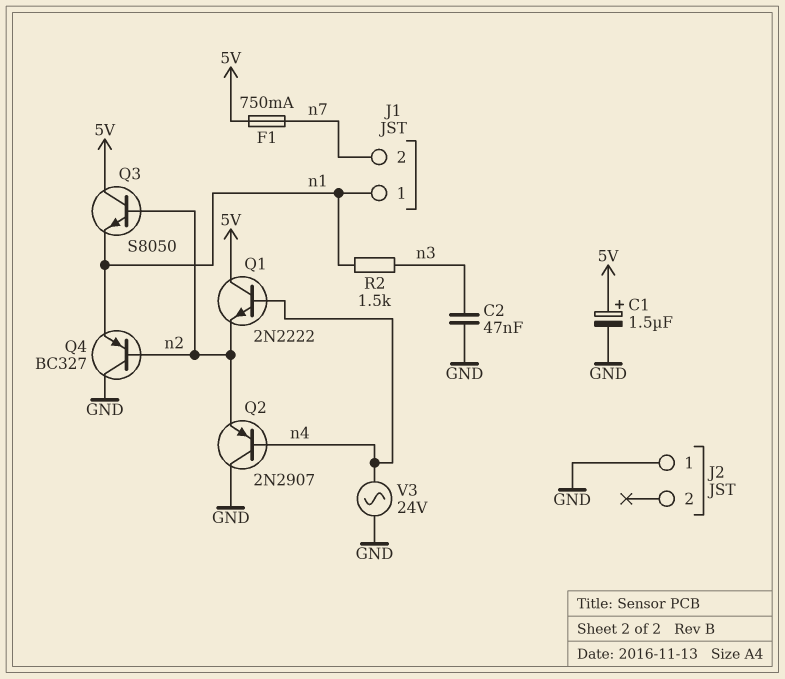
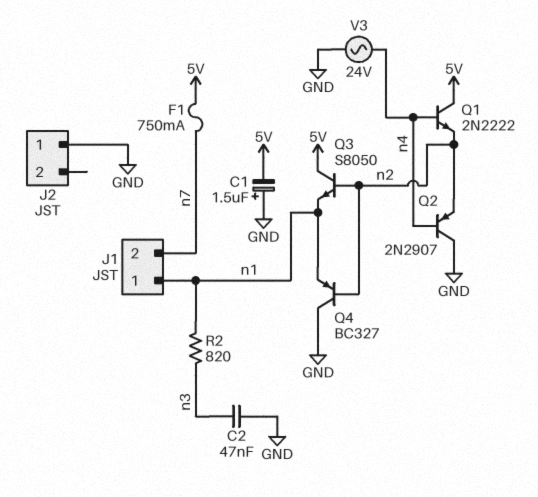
C1: 1.5uF (plus 5V, minus GND) -> 1.5uF (plus GND, minus 5V)
R2: 1.5k (n1, n3) -> 820 (n1, n3)

